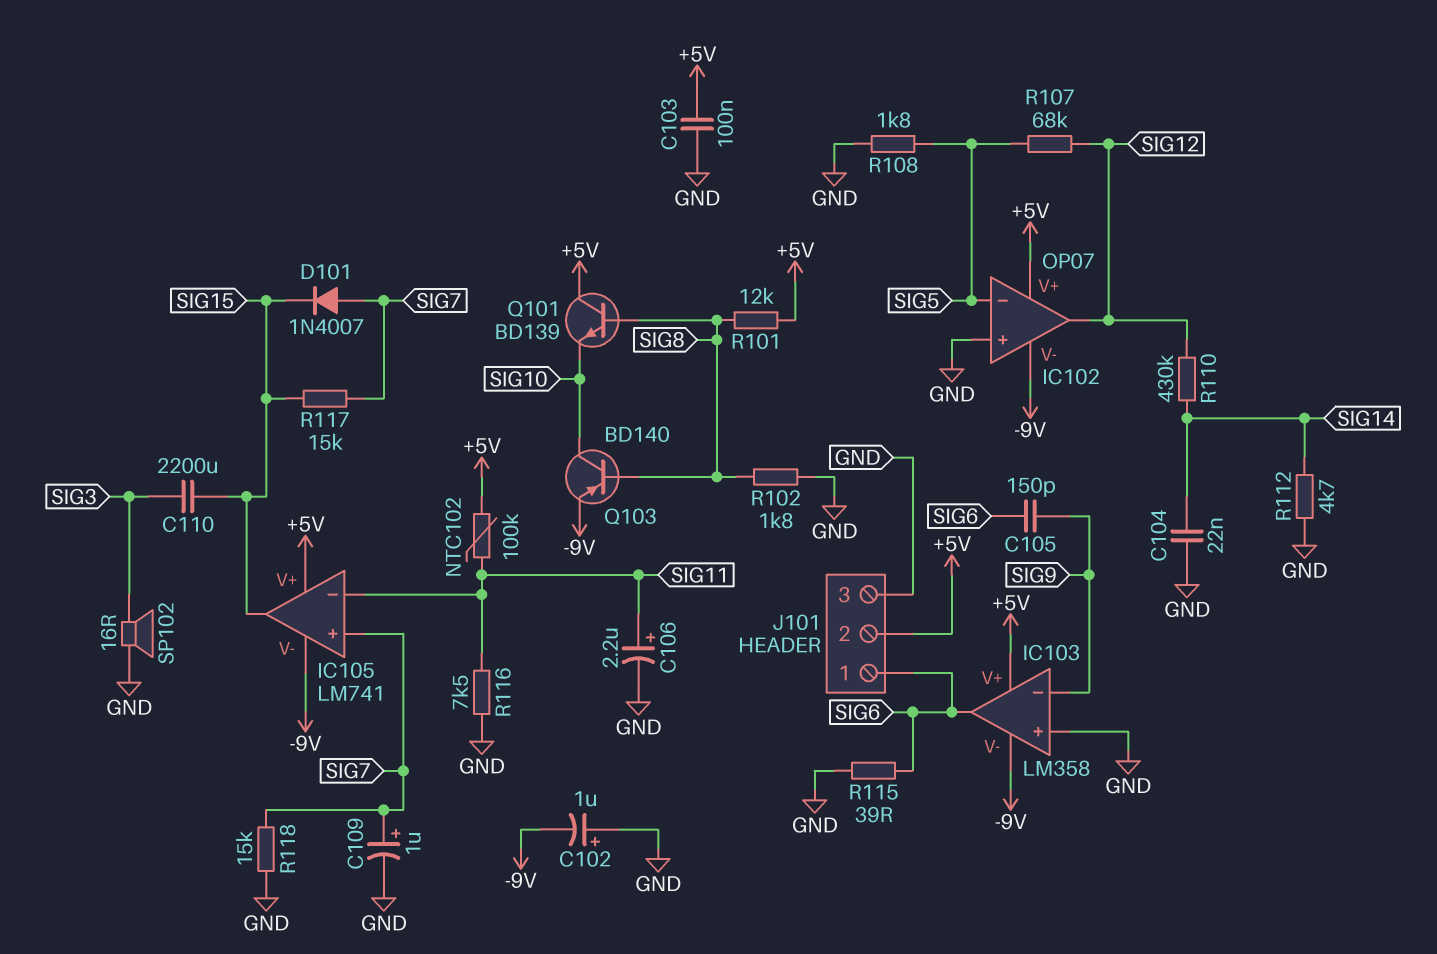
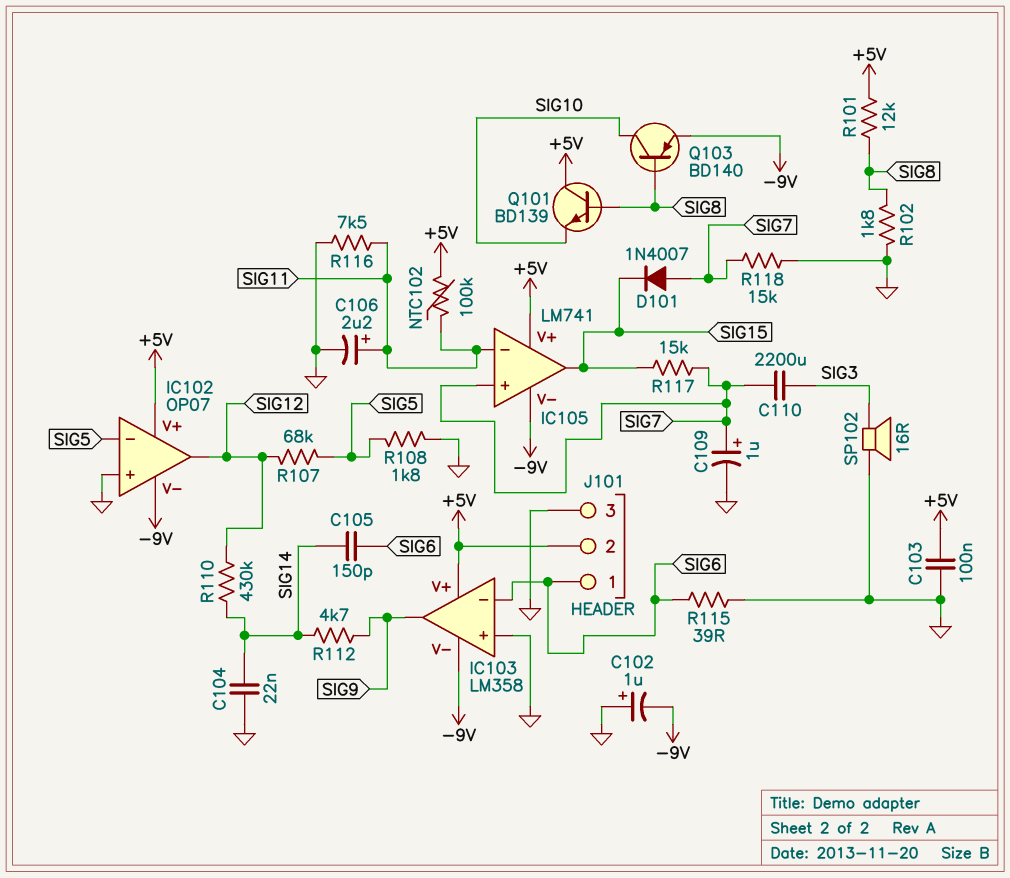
C105: 150pF (SIG6, SIG9) -> 150pF (SIG6, SIG14)
C110: 2200uF (SIG3, SIG15) -> 2200uF (SIG3, SIG7)
IC103 pin in-: SIG9 -> SIG6
IC103 pin out: SIG6 -> SIG9
R112: 4.7k (GND, SIG14) -> 4.7k (SIG9, SIG14)

